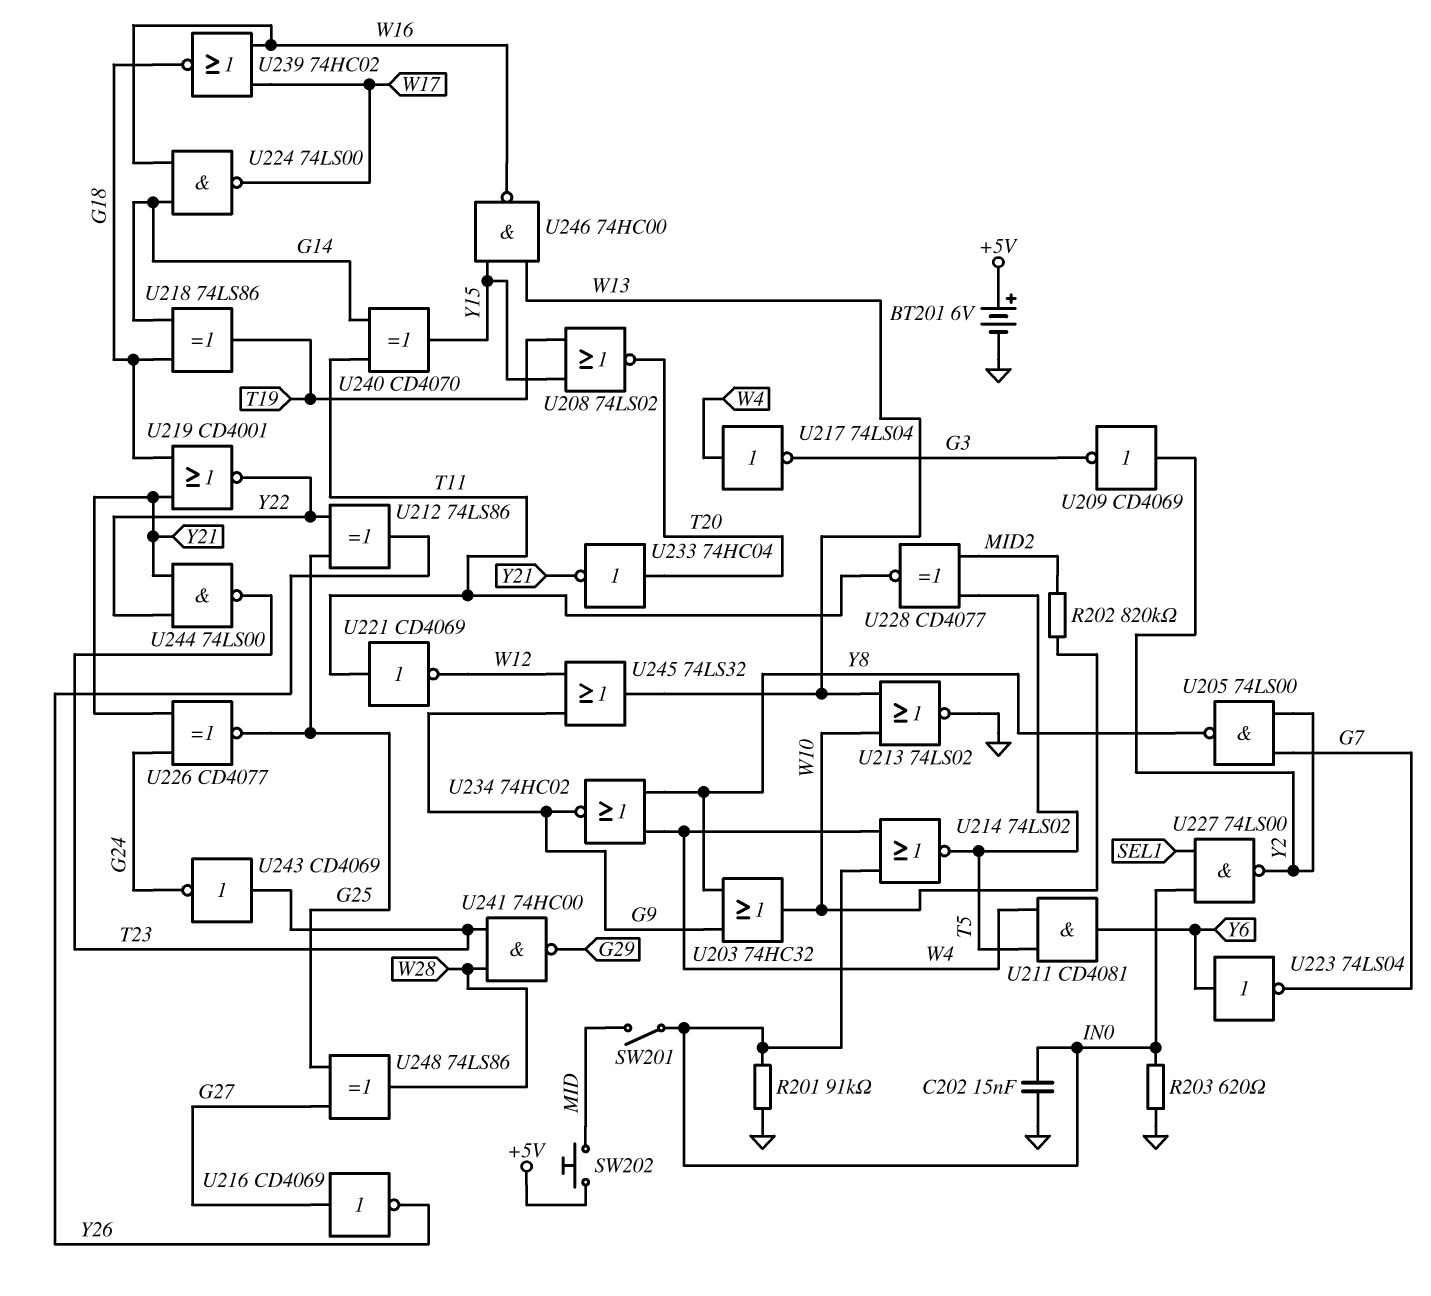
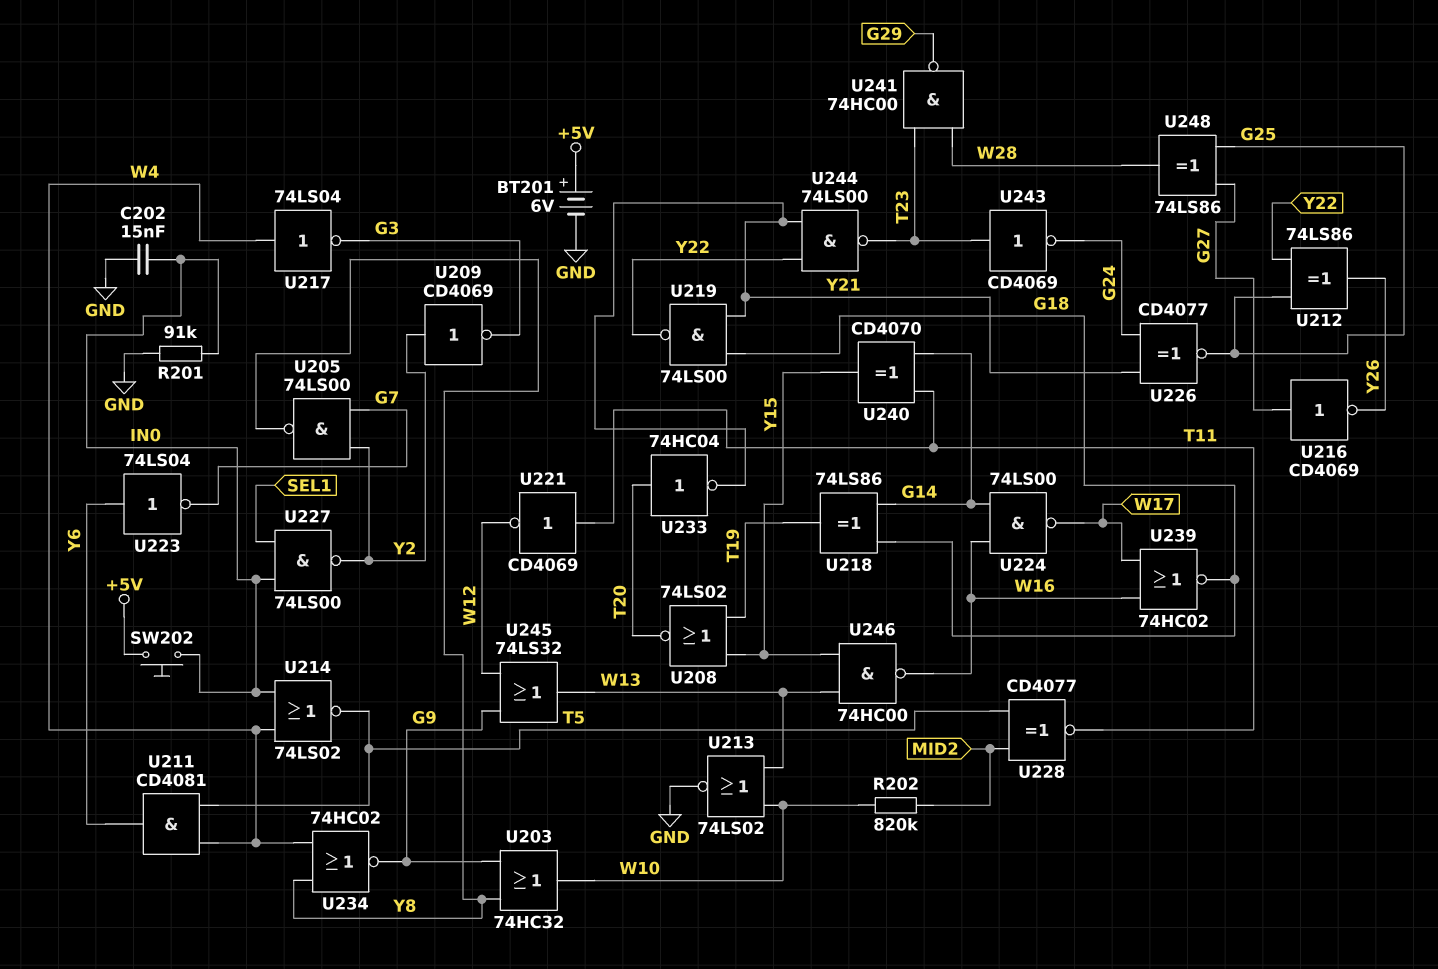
R203: 620 (GND, IN0) -> none
SW201: switch (IN0, MID) -> none
SW202: button (+5V, MID) -> button (+5V, IN0)
U219: NOR CD4001 (in G18, in Y21, out Y22) -> NAND 74LS00 (in G18, in Y21, out Y22)

